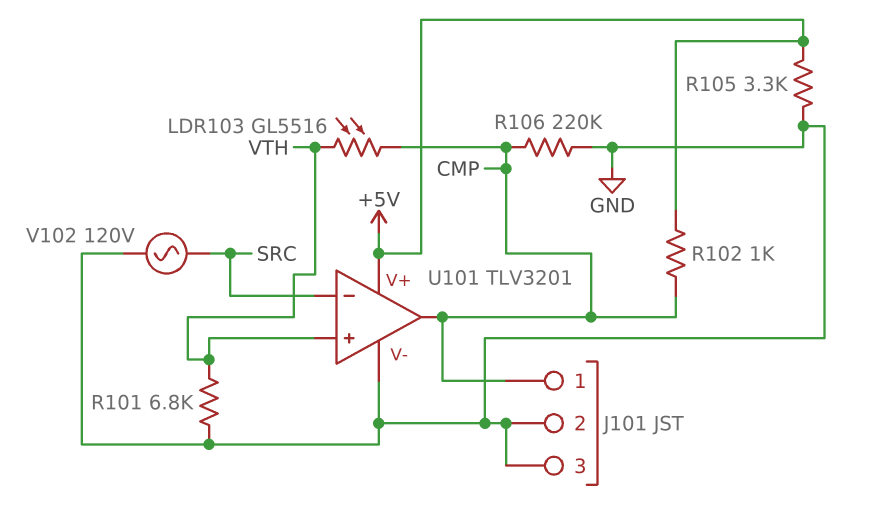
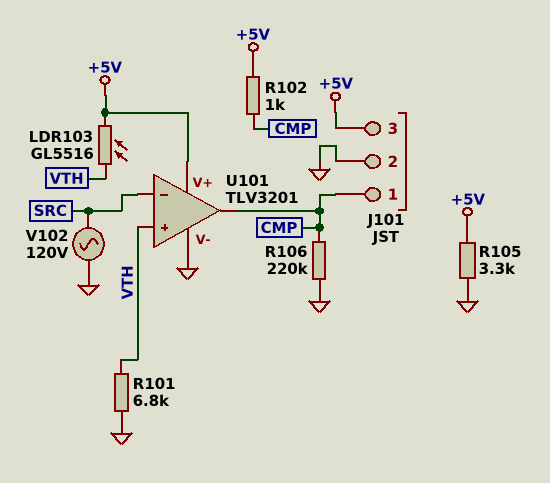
J101 pin 3: GND -> +5V
LDR103: GL5516 (CMP, VTH) -> GL5516 (+5V, VTH)

